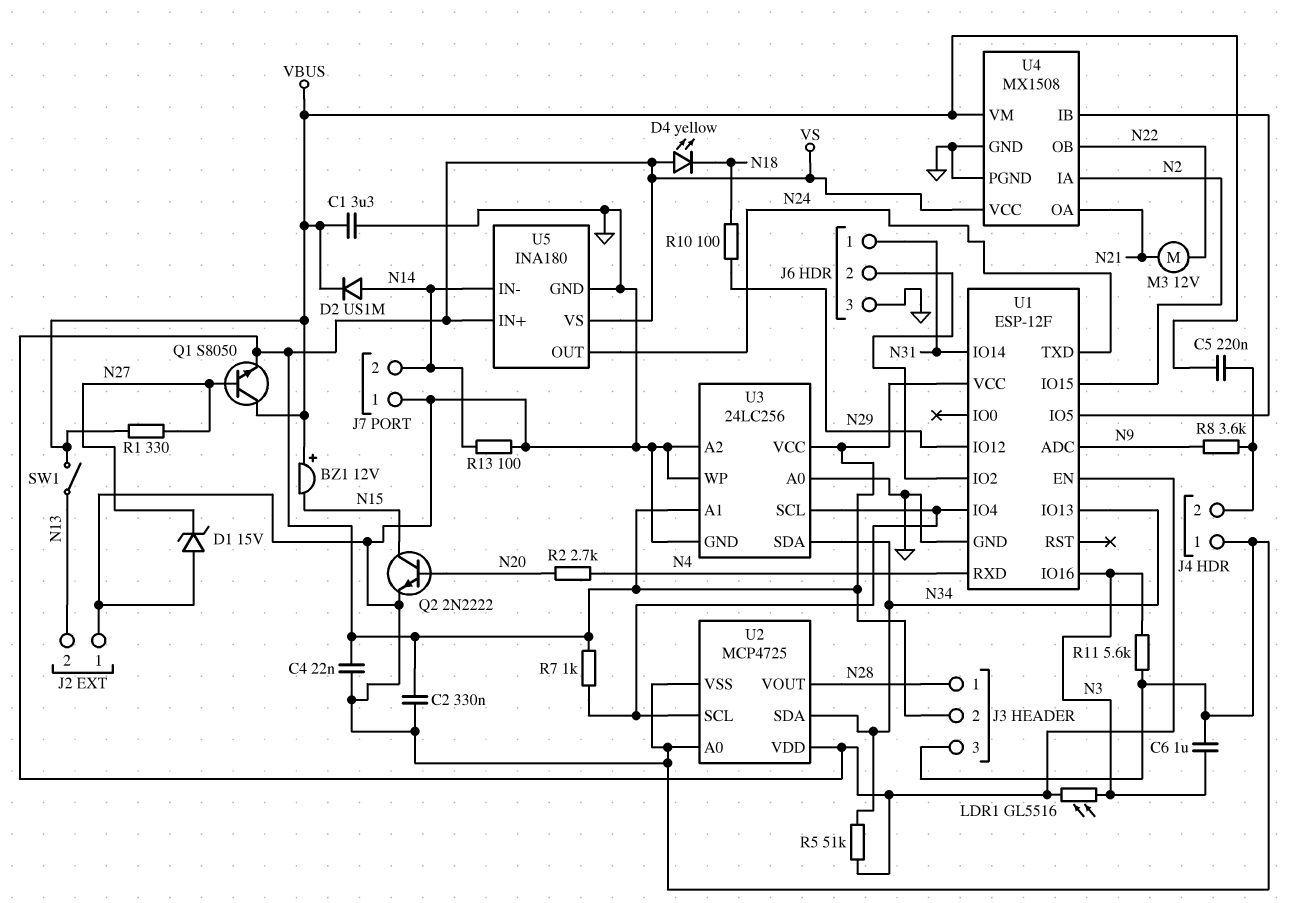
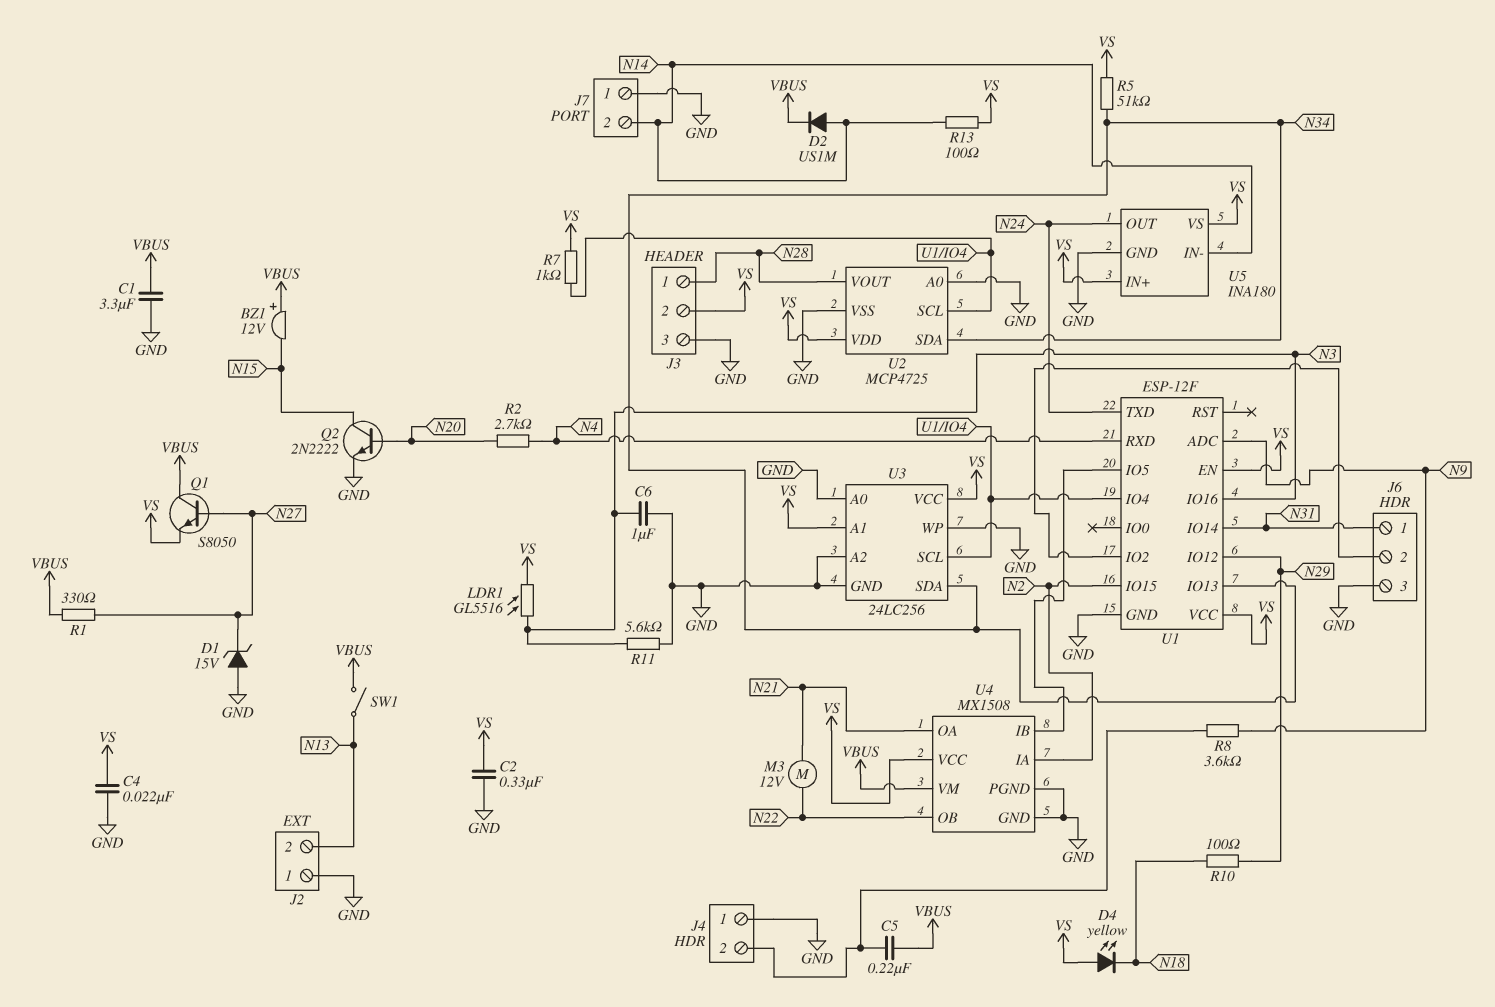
R13: 100 (GND, N14) -> 100 (N14, VS)

